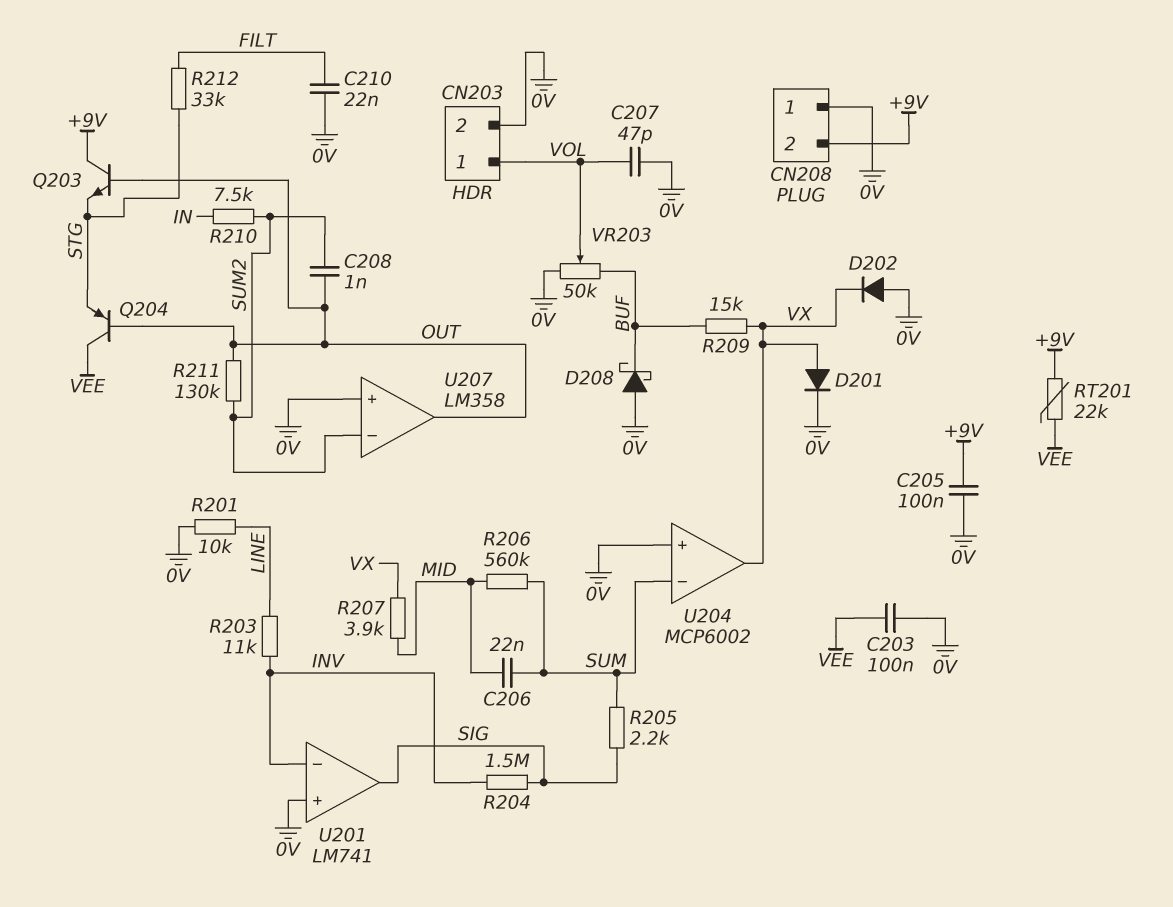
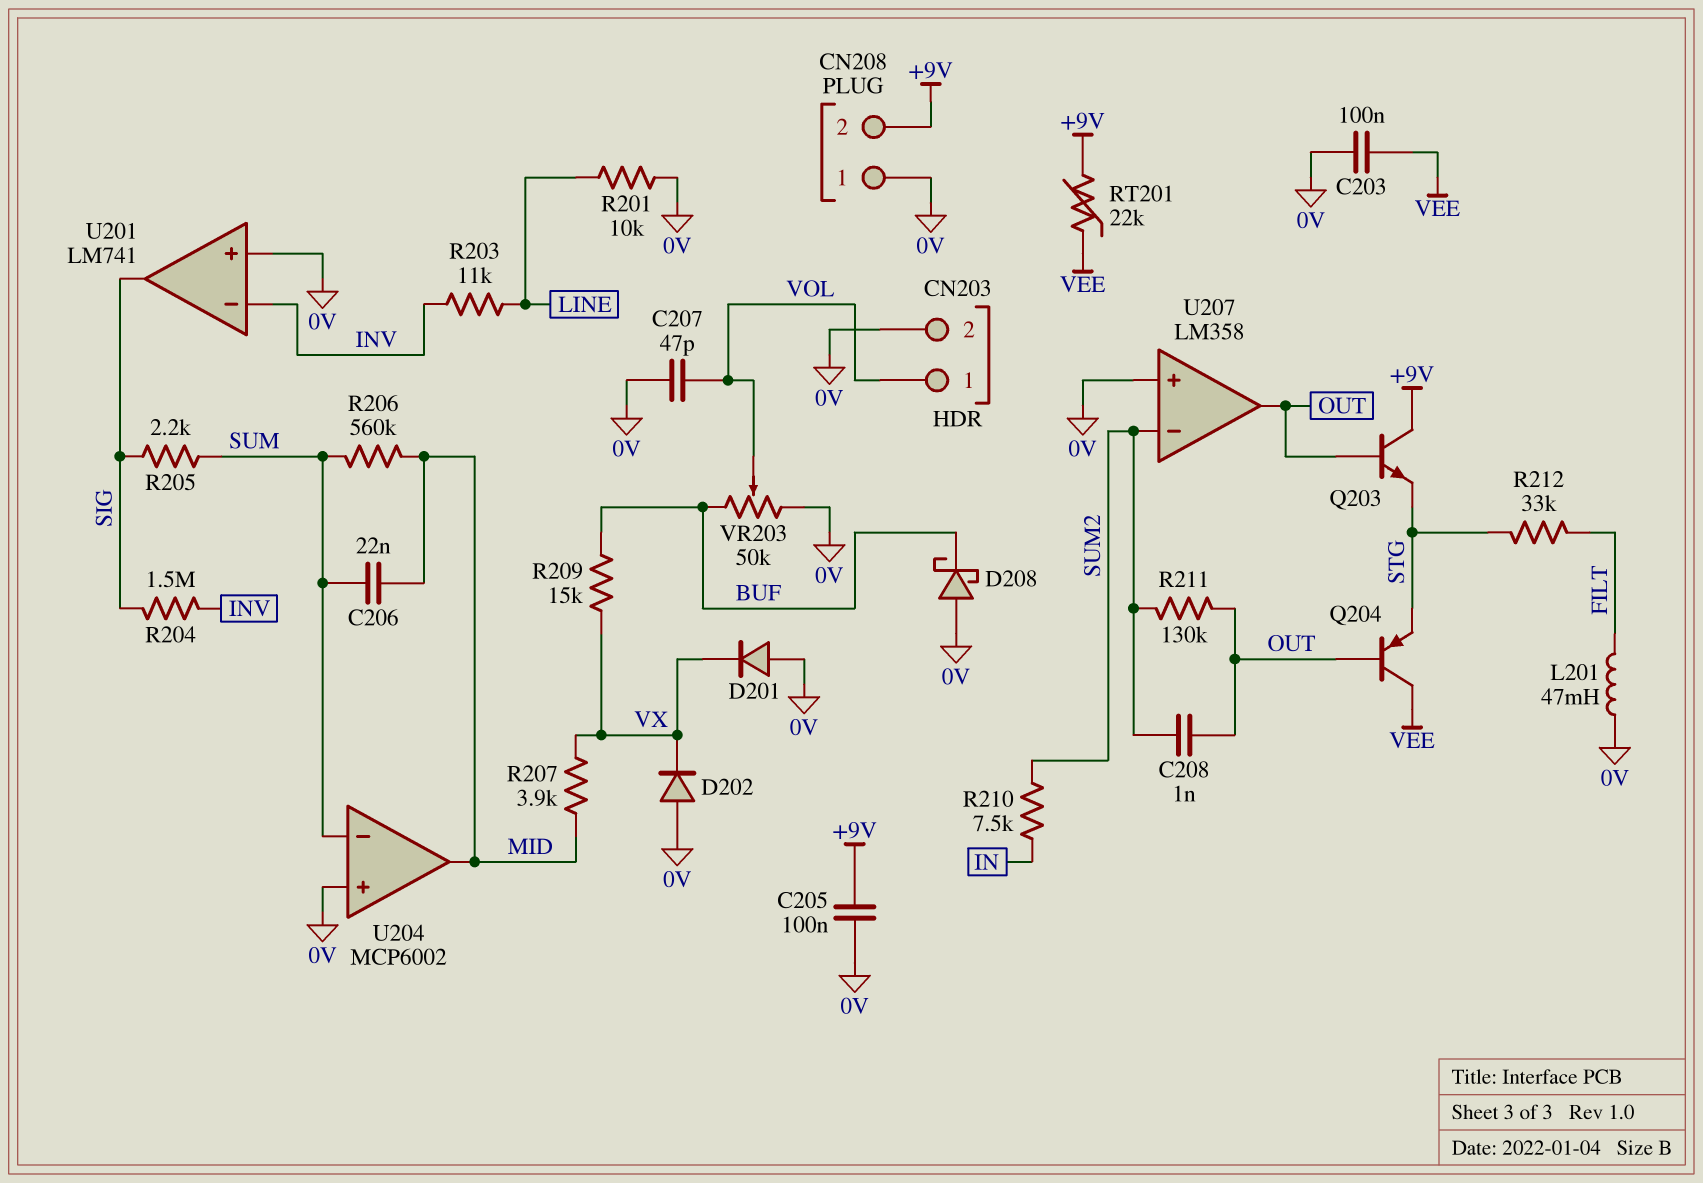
C210: 22nF (0V, FILT) -> none
D201: diode (A VX, K 0V) -> diode (A 0V, K VX)
L201: none -> 47mH (0V, FILT)
U204 pin out: VX -> MID

